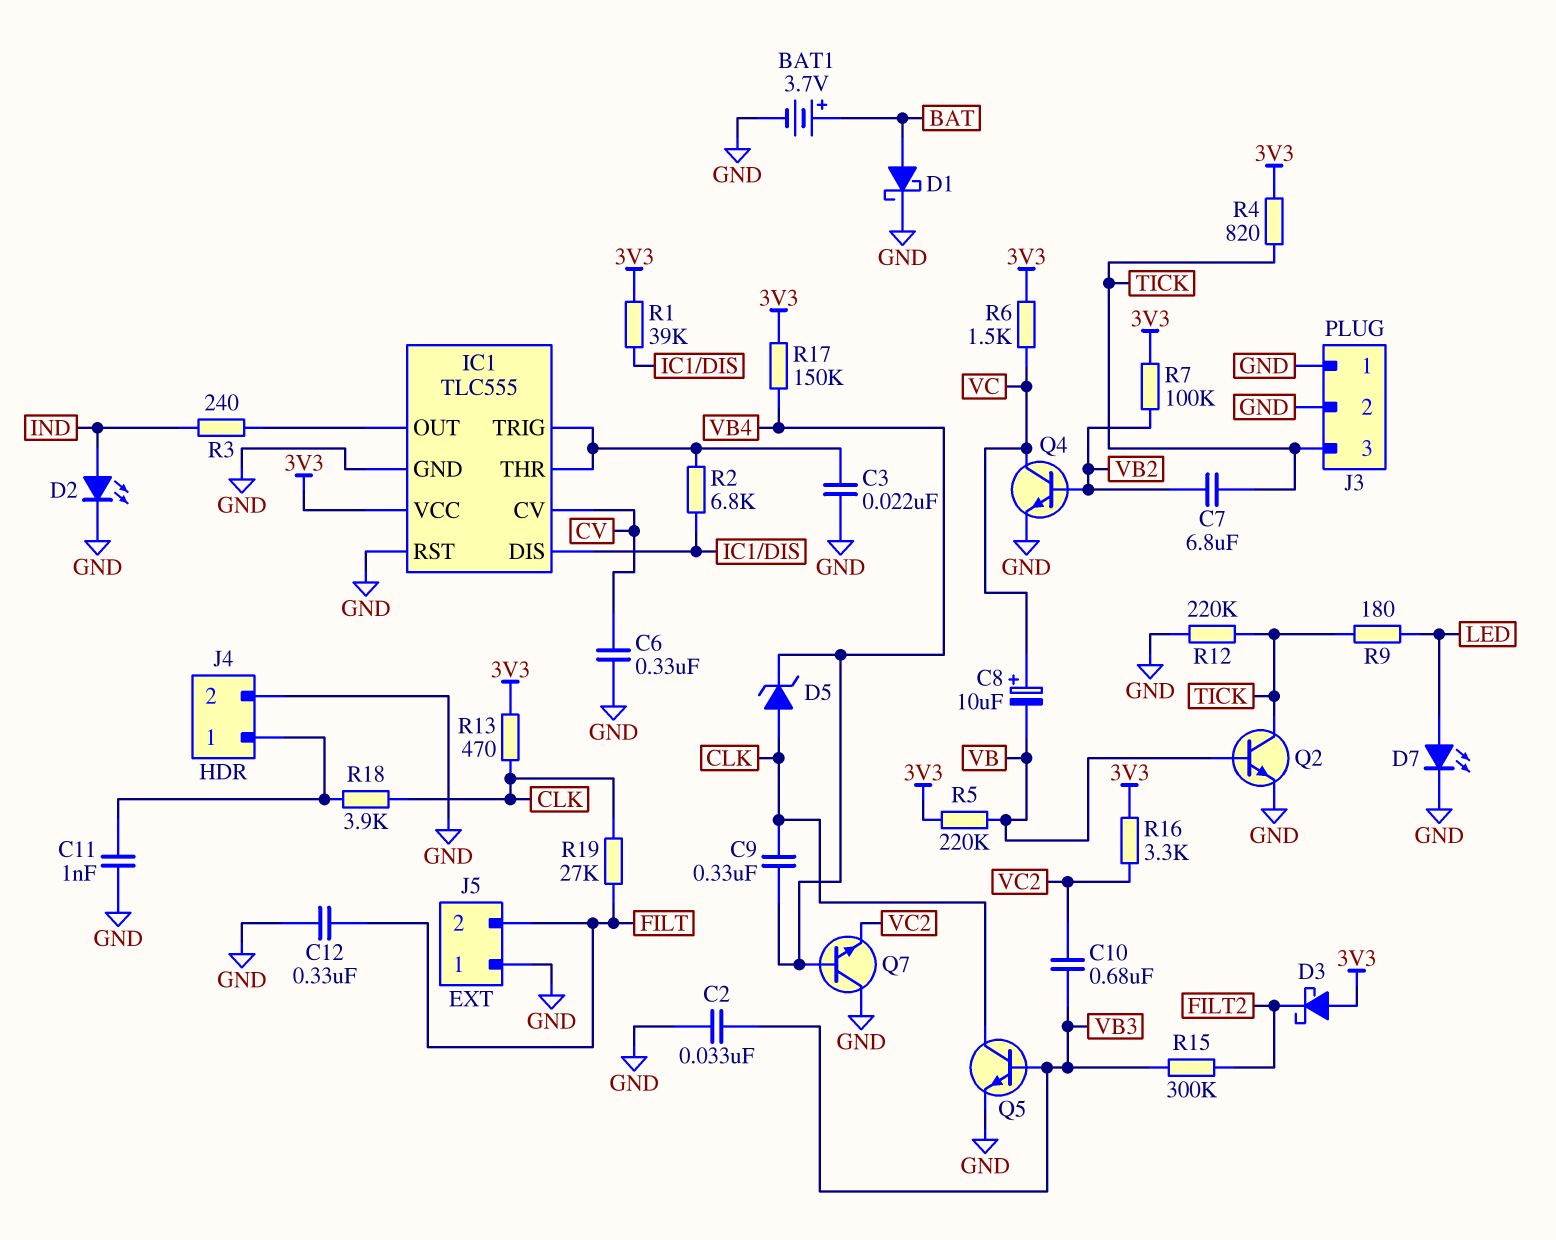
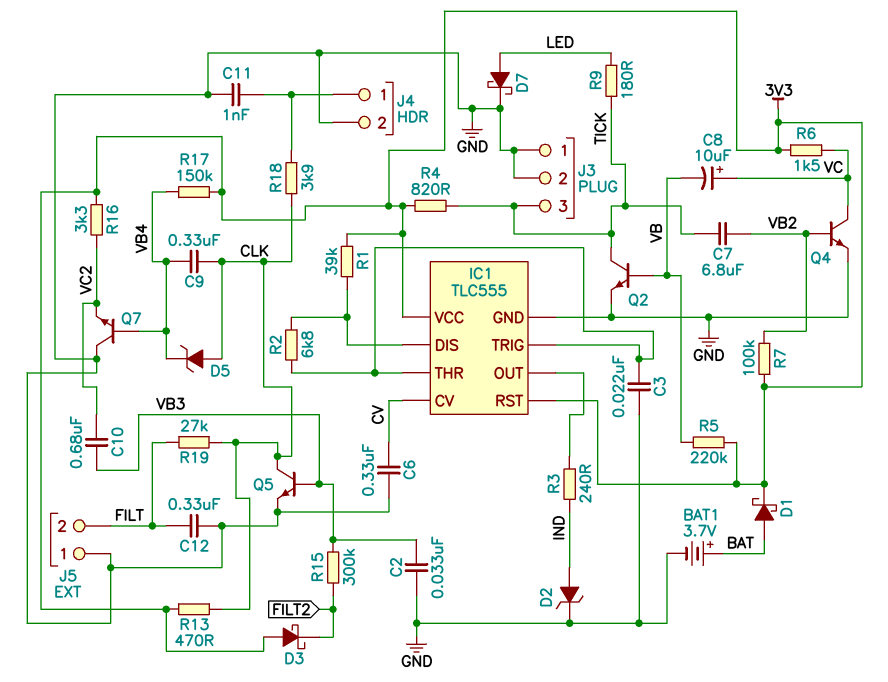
D1: schottky (A BAT, K GND) -> schottky (A BAT, K 3V3)
D2: LED (A IND, K GND) -> zener (A IND, K GND)
D7: LED (A LED, K GND) -> schottky (A LED, K GND)
IC1 pin RST: GND -> 3V3
R12: 220k (GND, TICK) -> none

